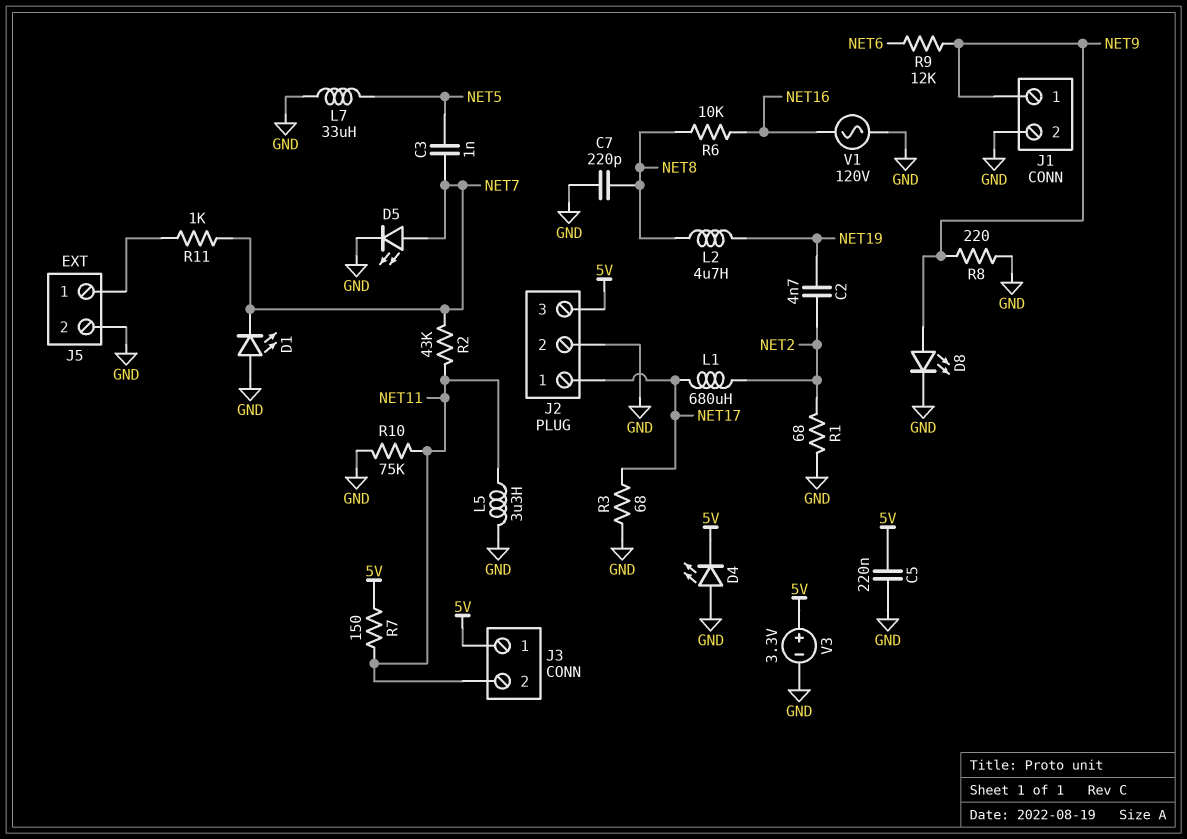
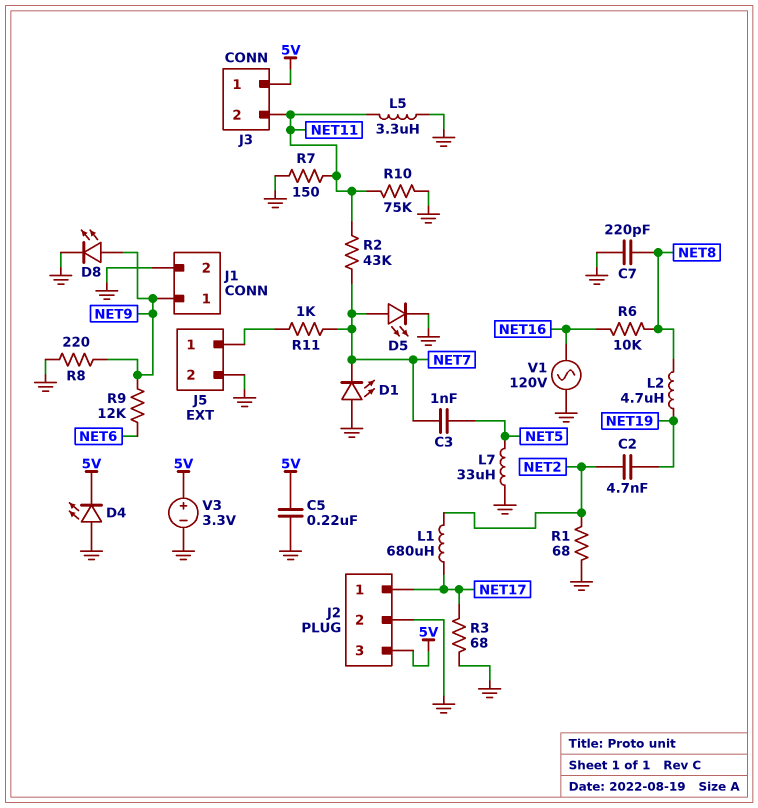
R7: 150 (5V, NET11) -> 150 (GND, NET11)

